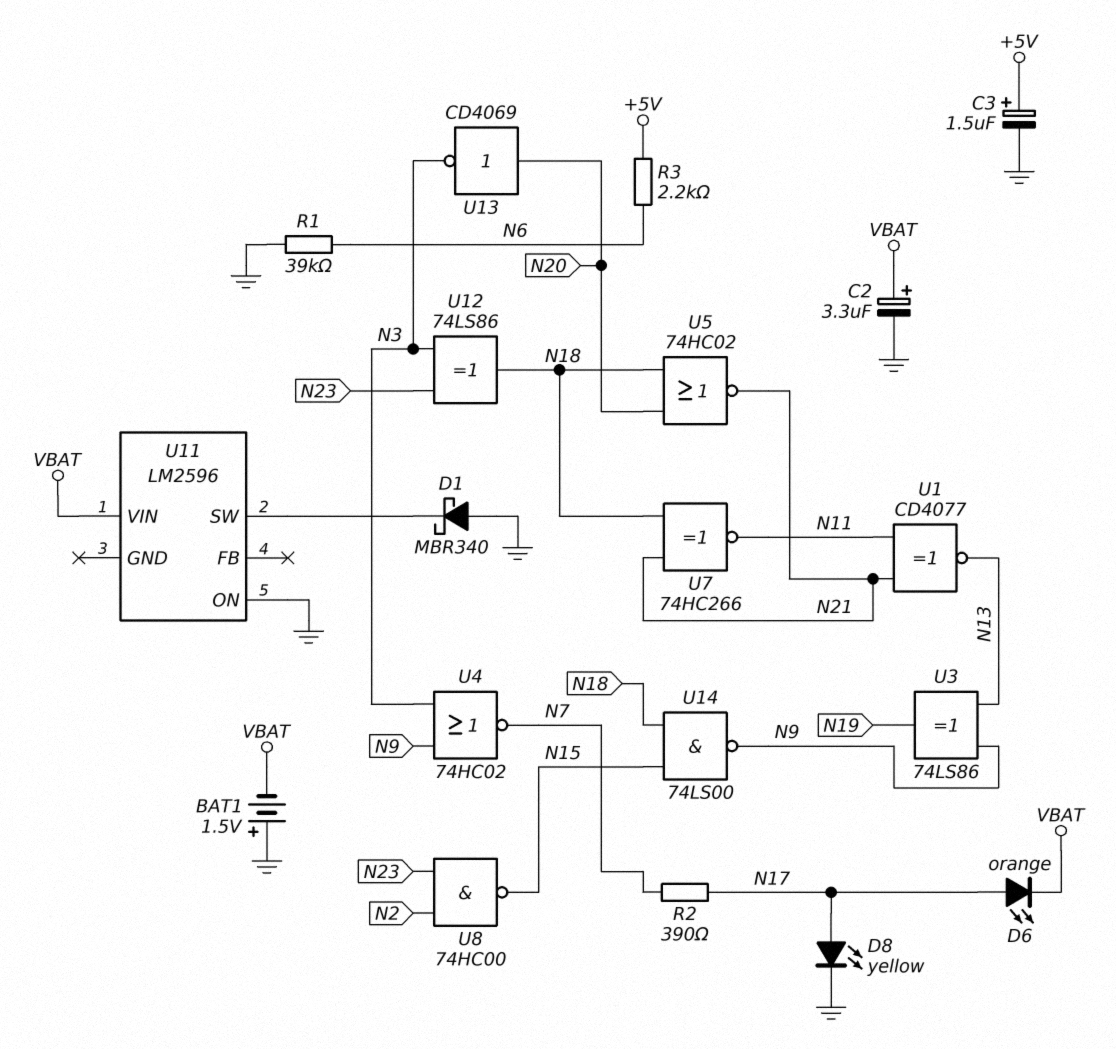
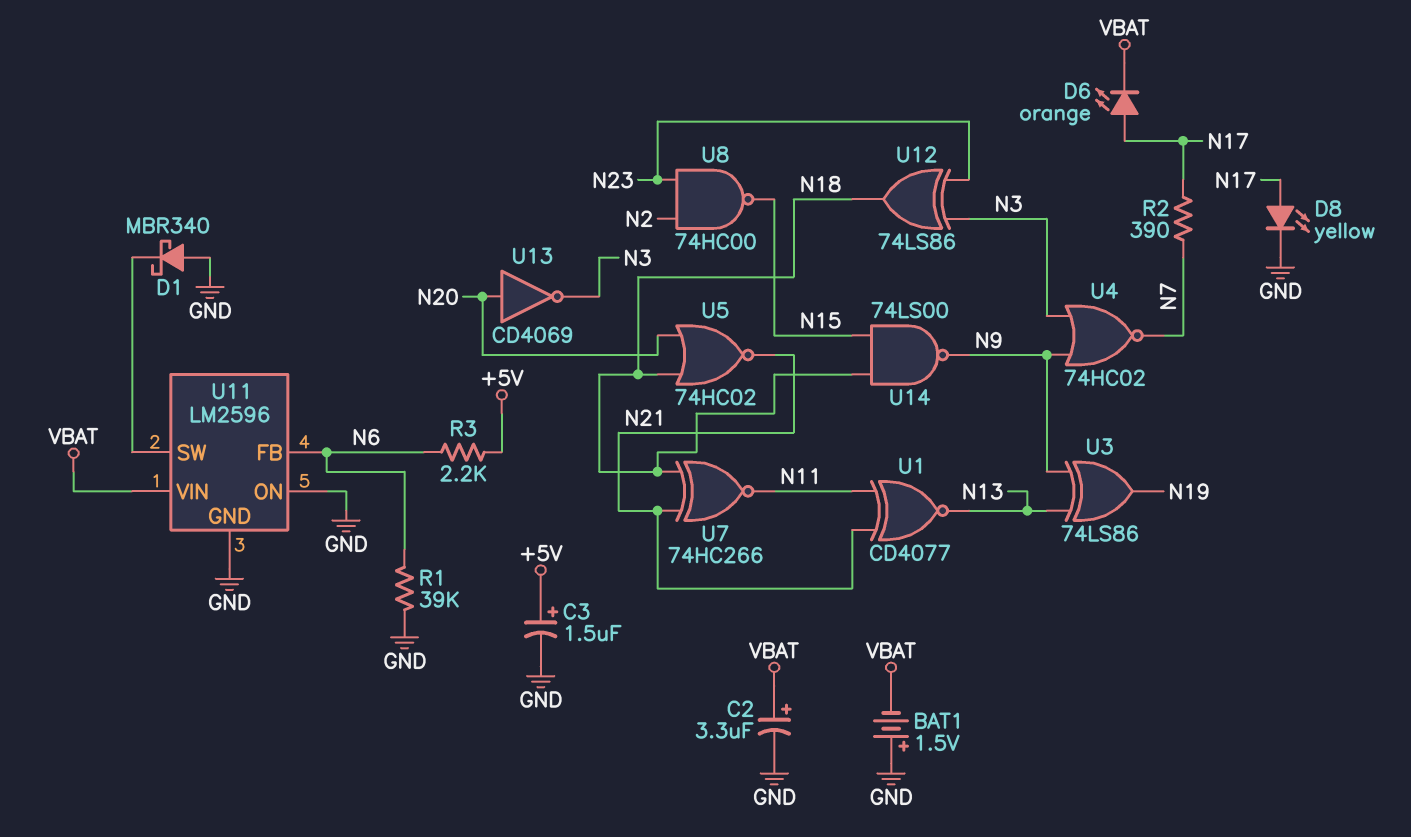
U11 pin FB: none -> N6
U11 pin GND: none -> GND

